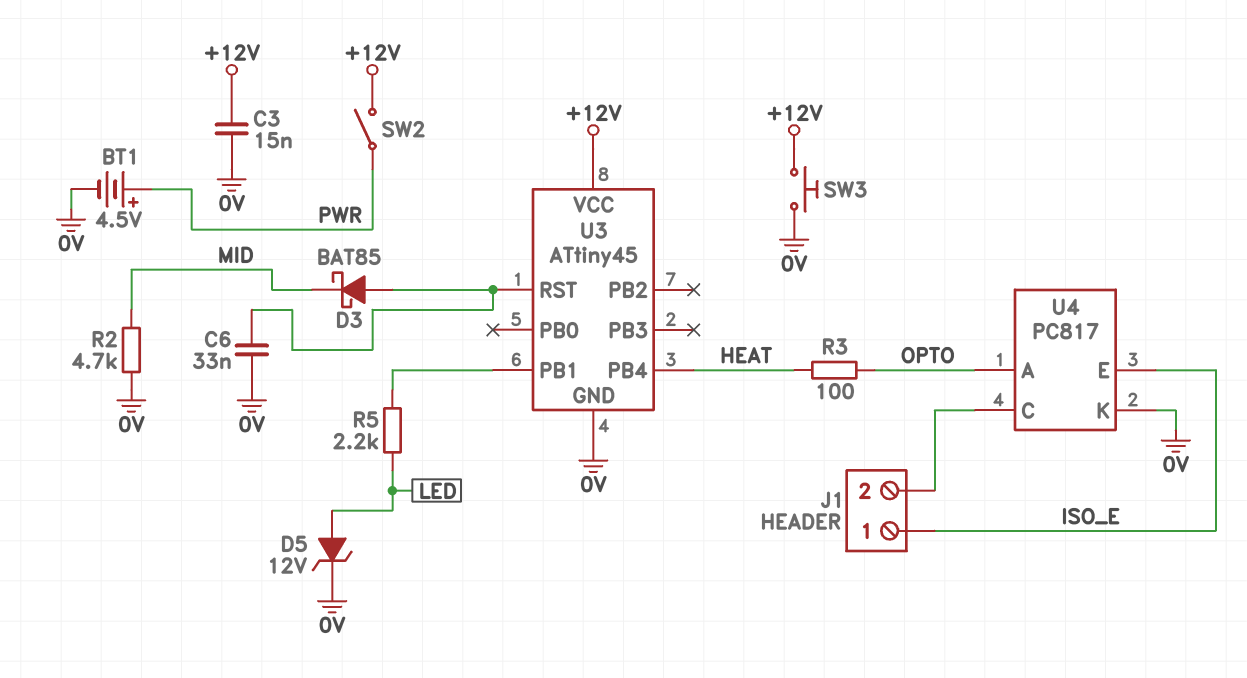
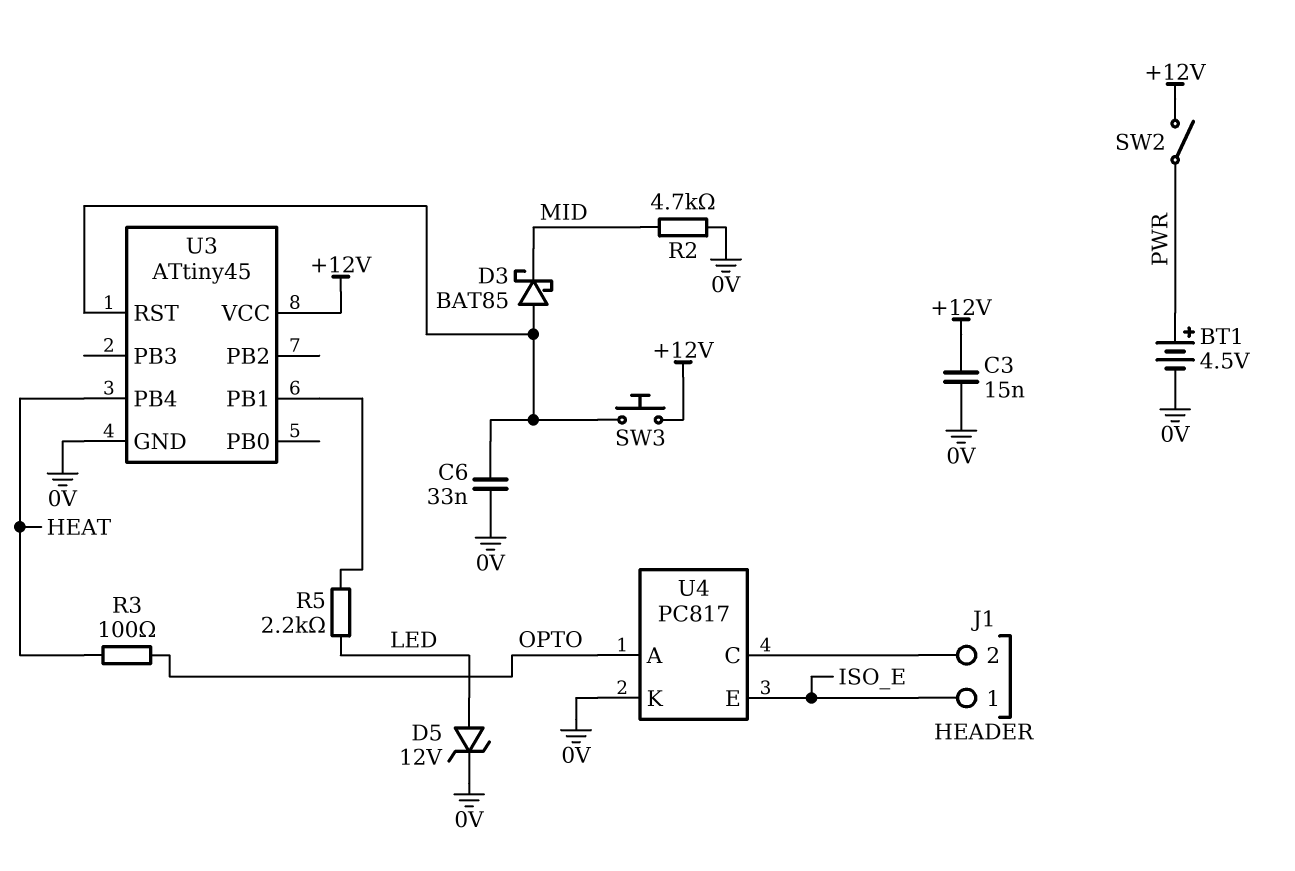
SW3: button (+12V, 0V) -> button (+12V, U3/RST)

